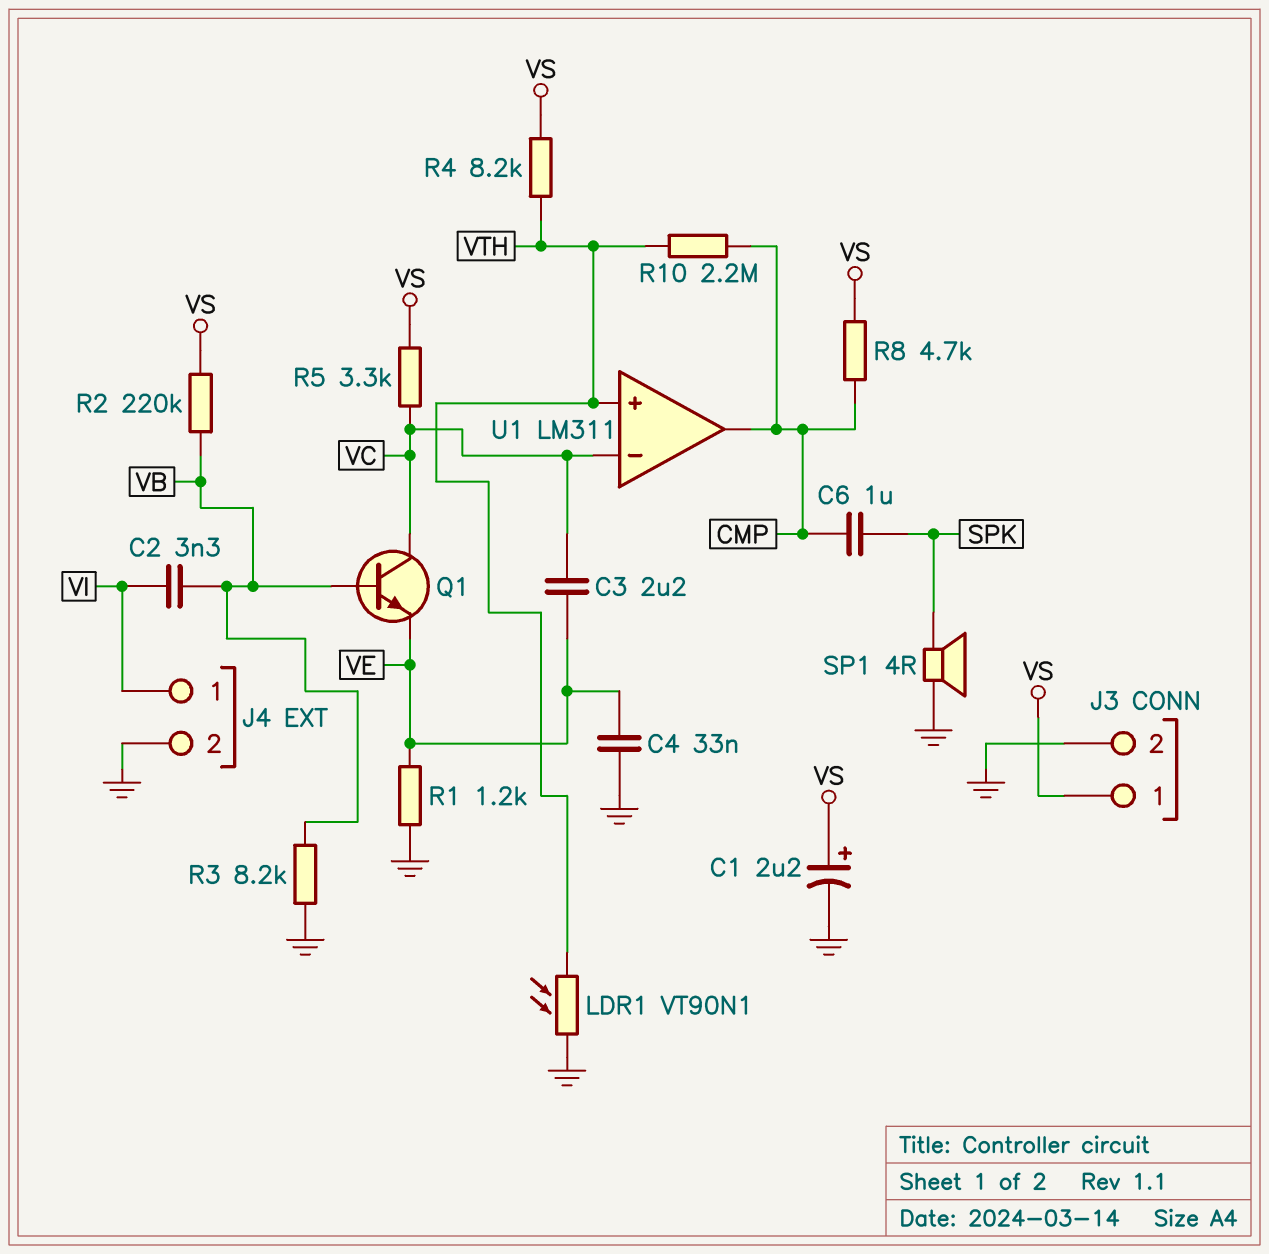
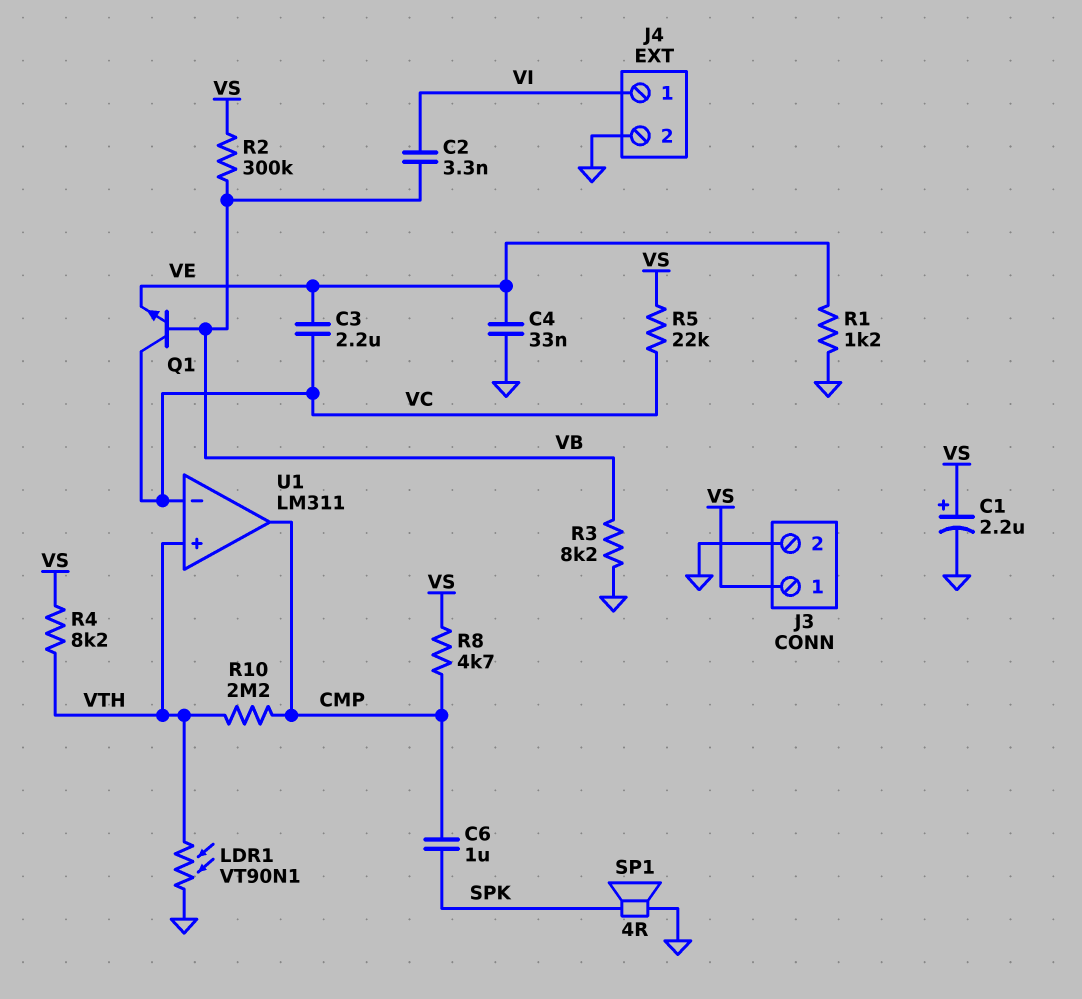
R2: 220k (VB, VS) -> 300k (VB, VS)
R5: 3.3k (VC, VS) -> 22k (VC, VS)

